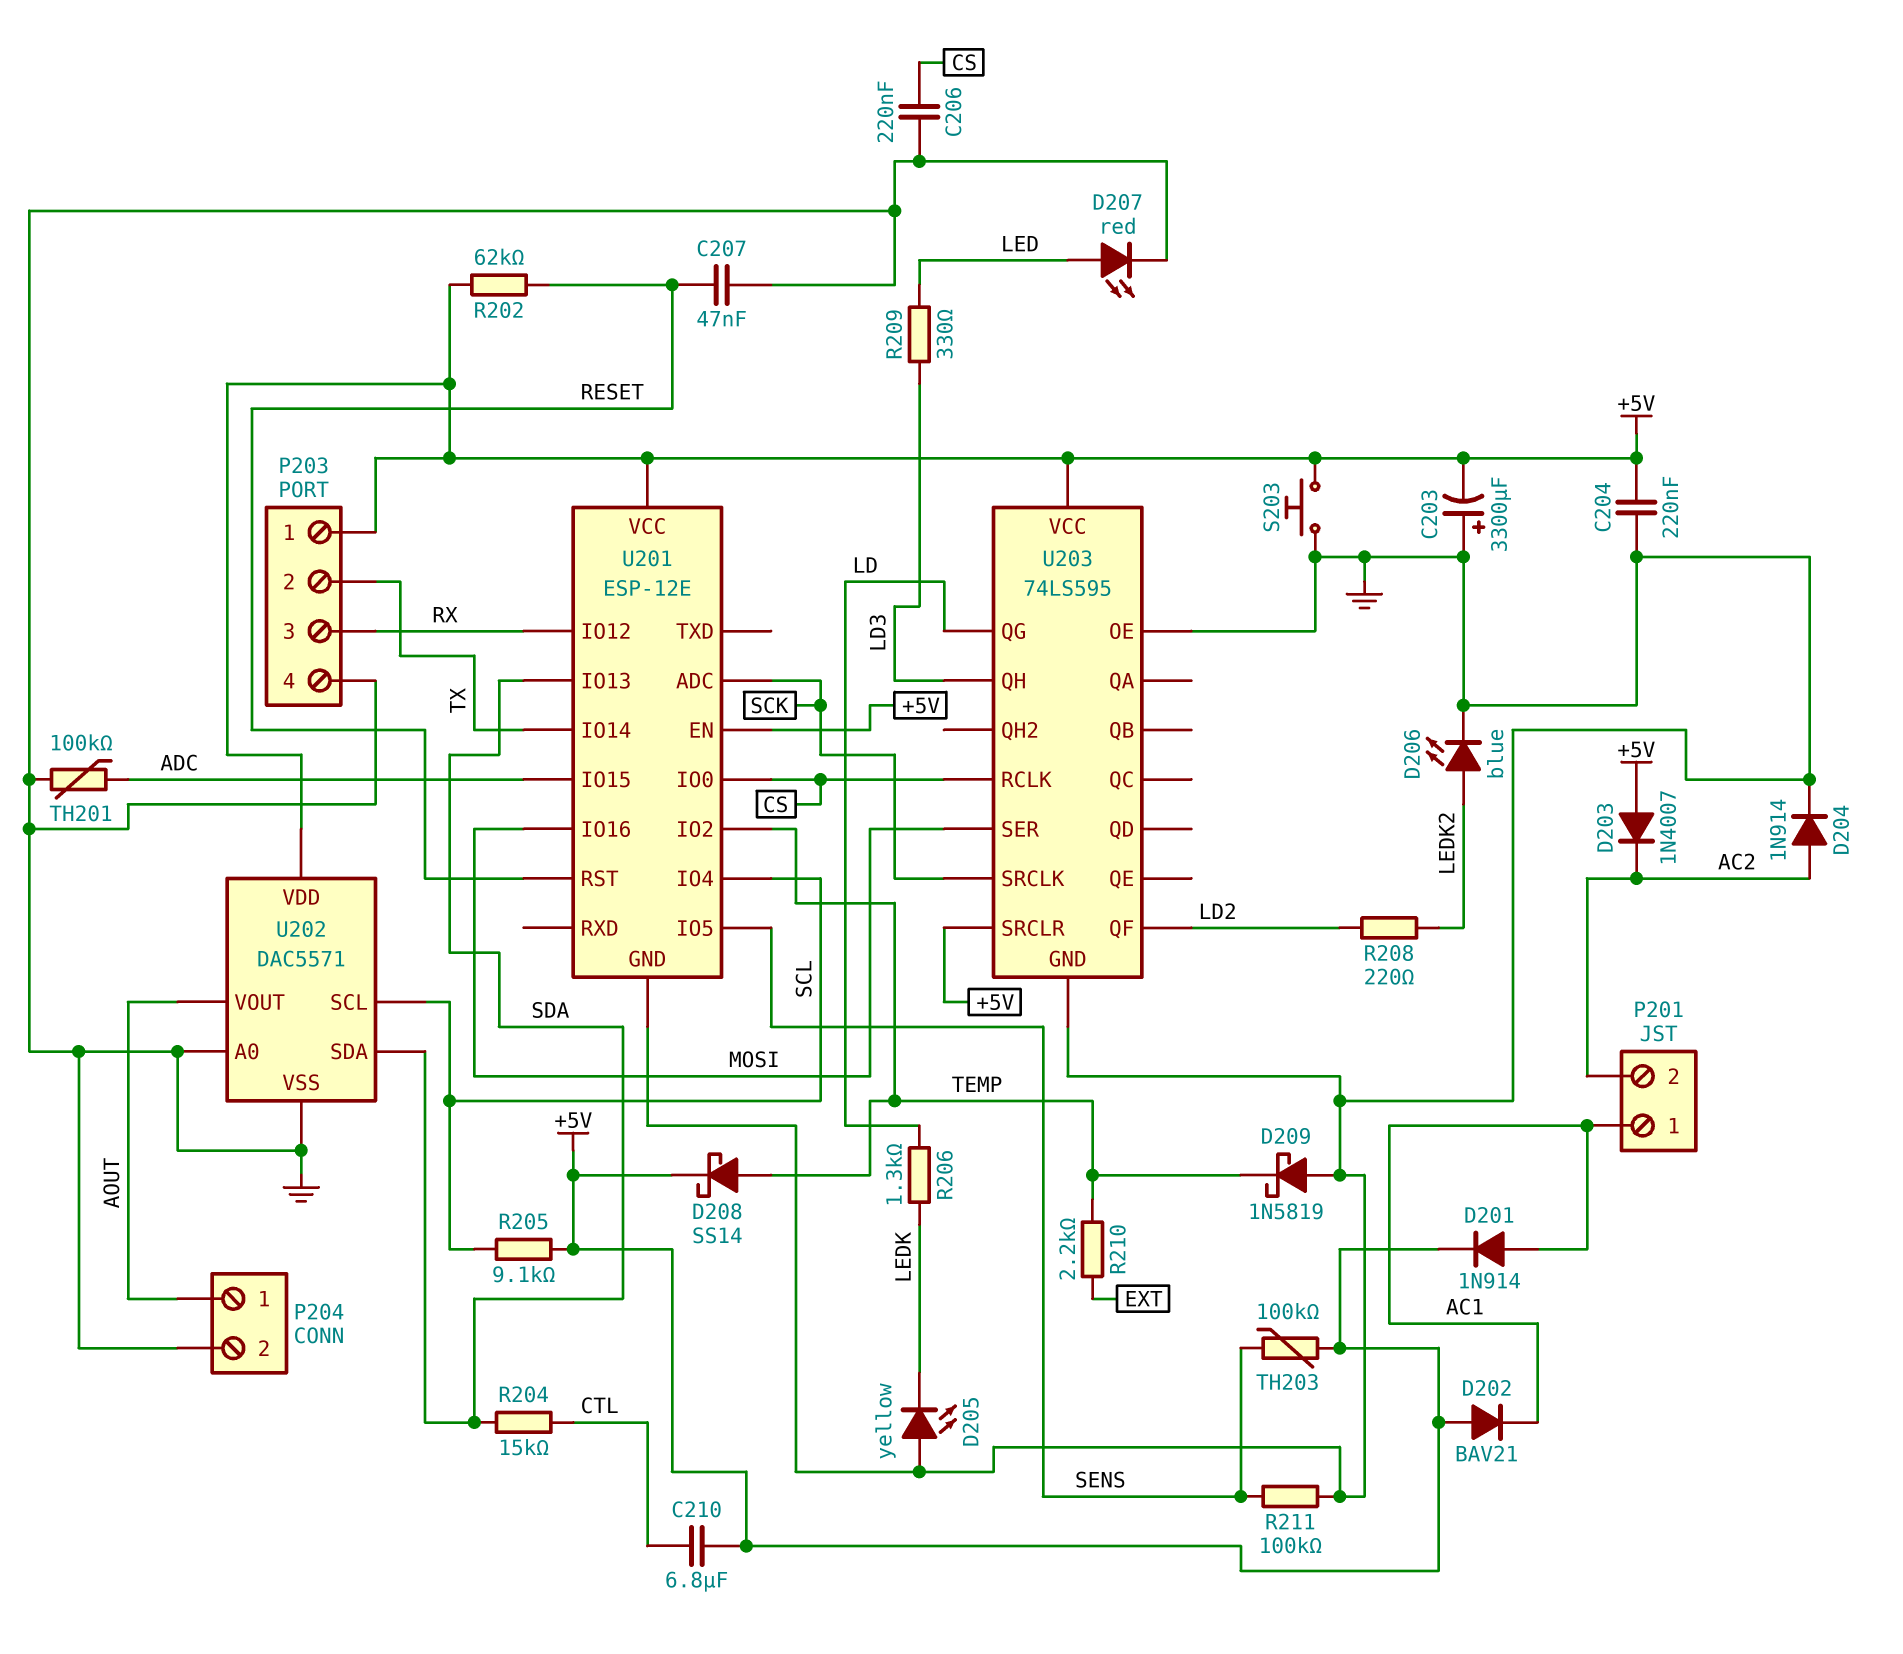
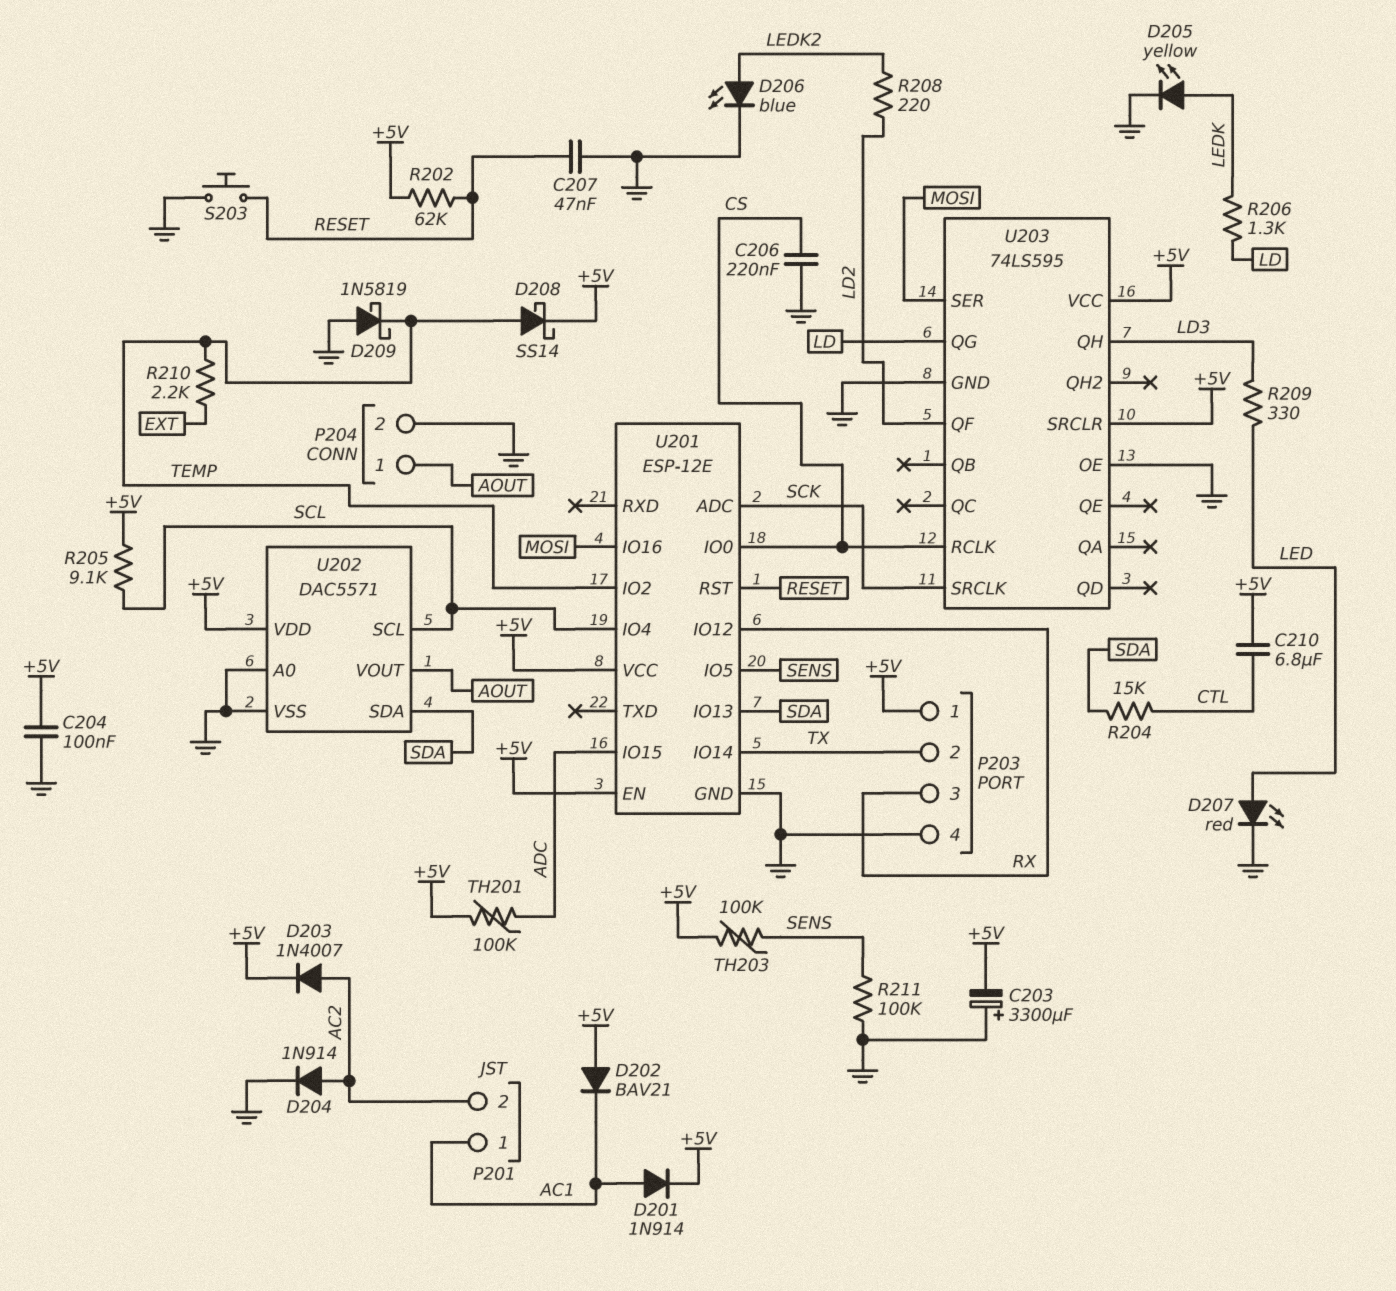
C204: 220nF (+5V, GND) -> 100nF (+5V, GND)
D203: diode 1N4007 (A +5V, K AC2) -> diode 1N4007 (A AC2, K +5V)
D205: LED yellow (A GND, K LEDK) -> LED yellow (A LEDK, K GND)
S203: button (+5V, GND) -> button (GND, RESET)
TH201: 100k (ADC, GND) -> 100k (+5V, ADC)

